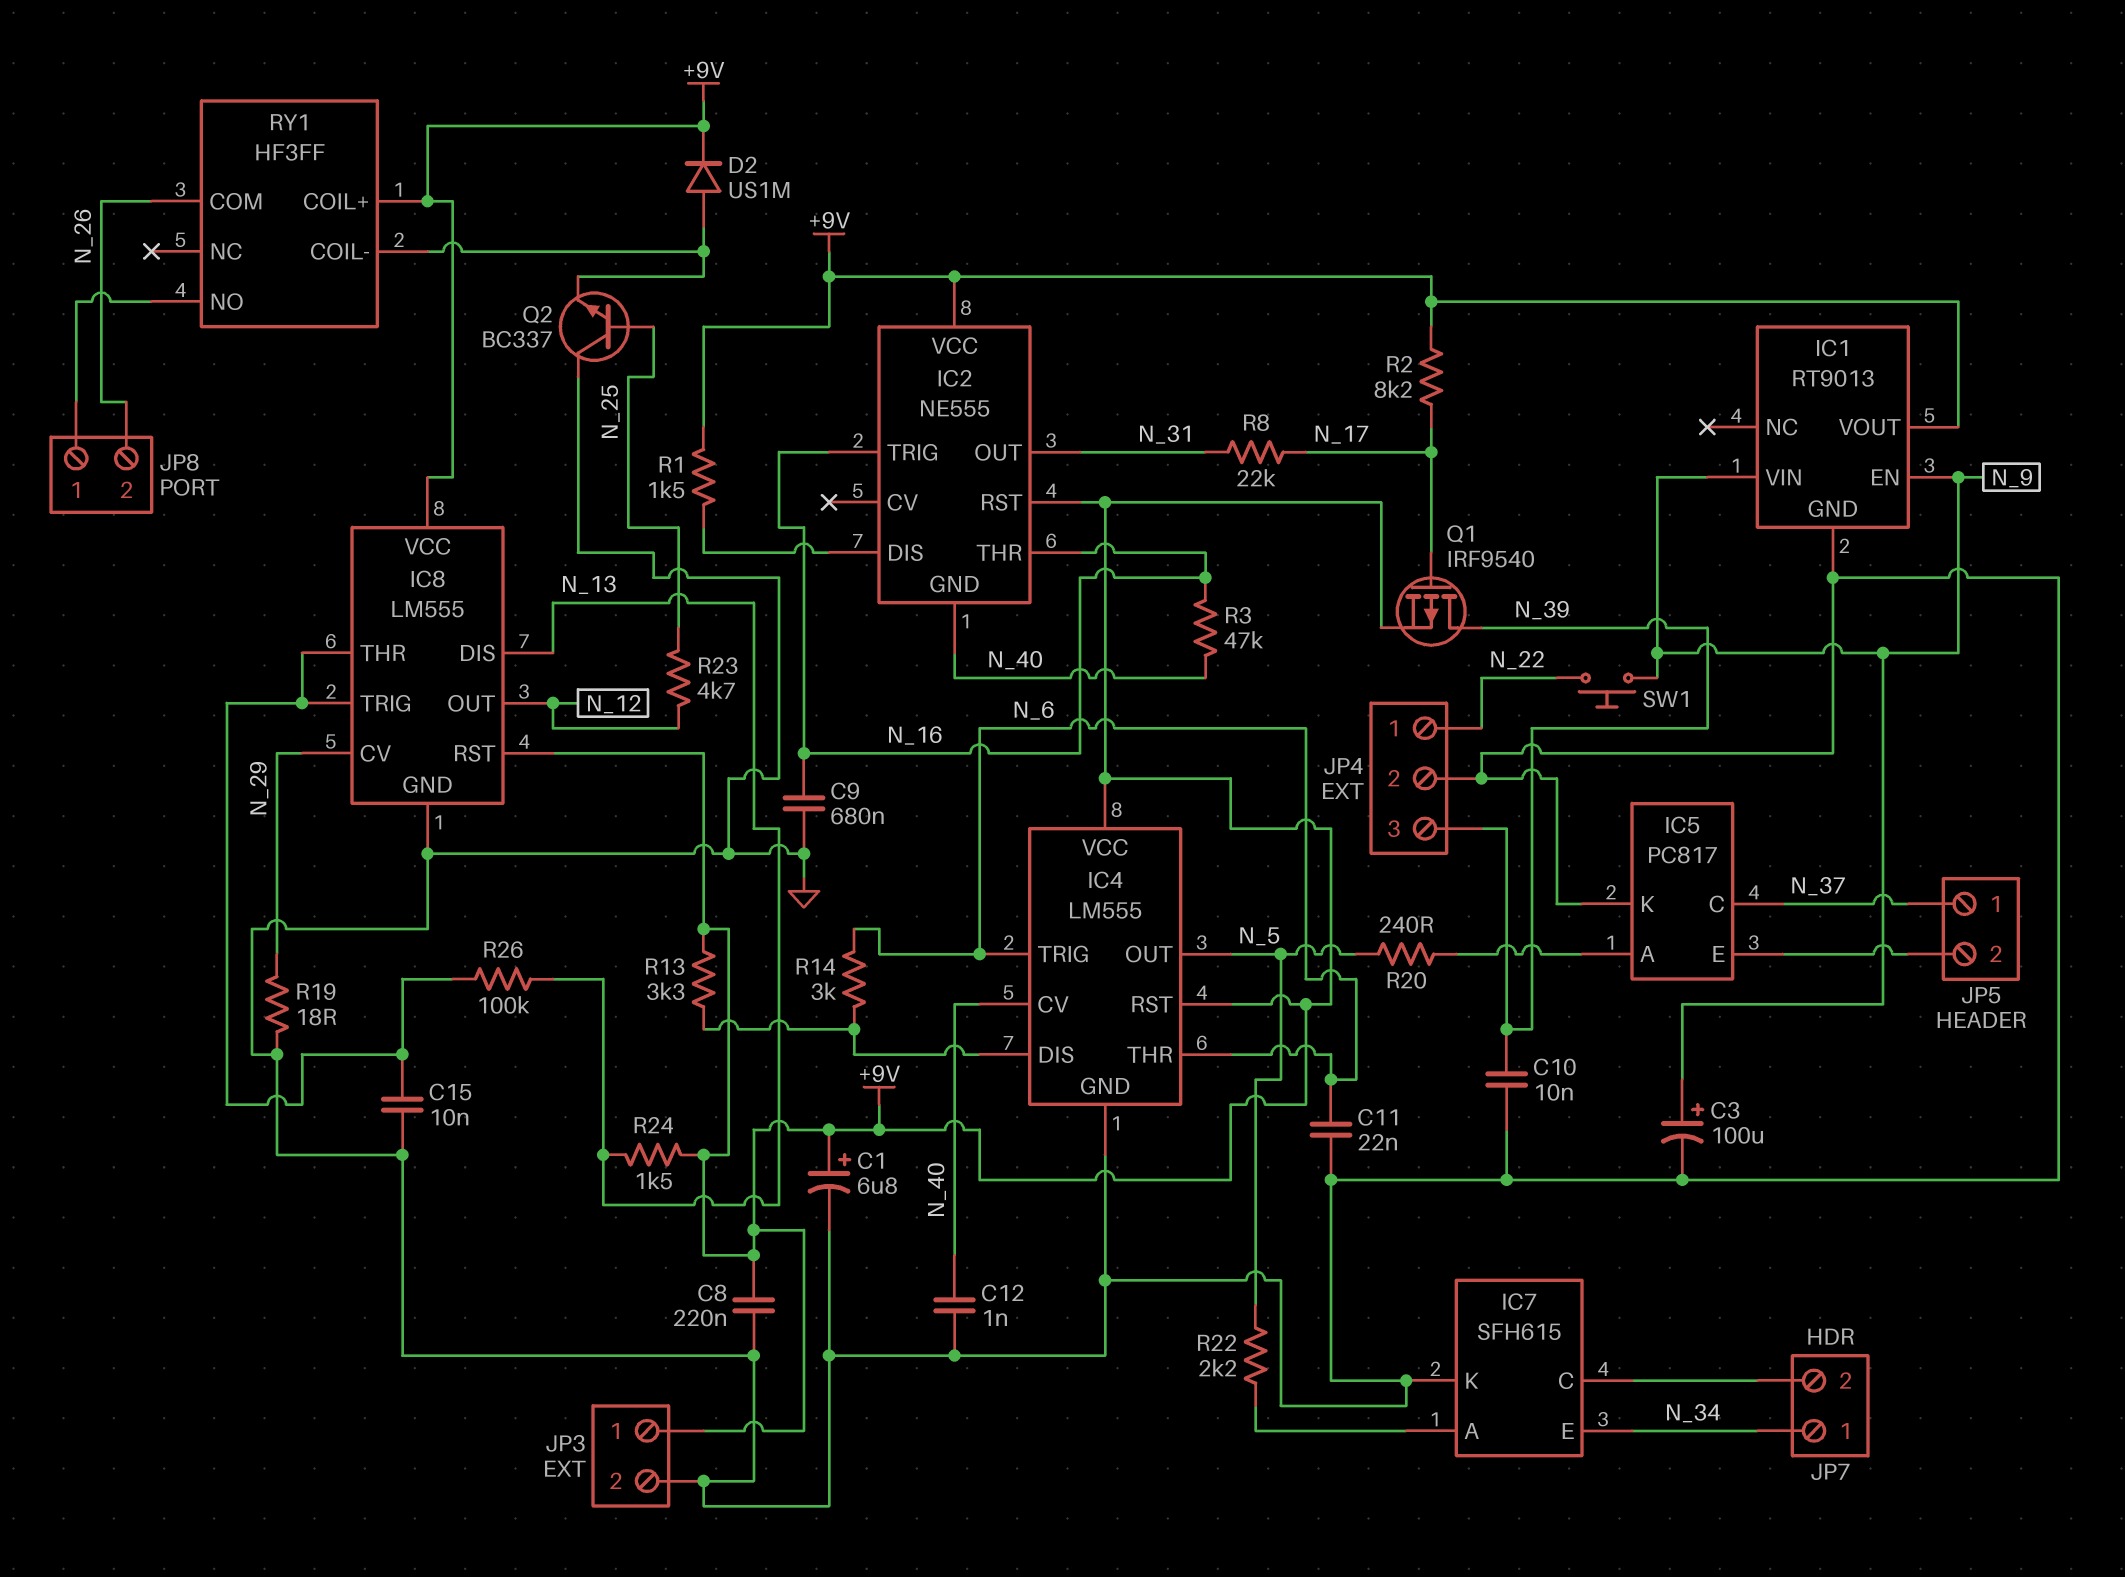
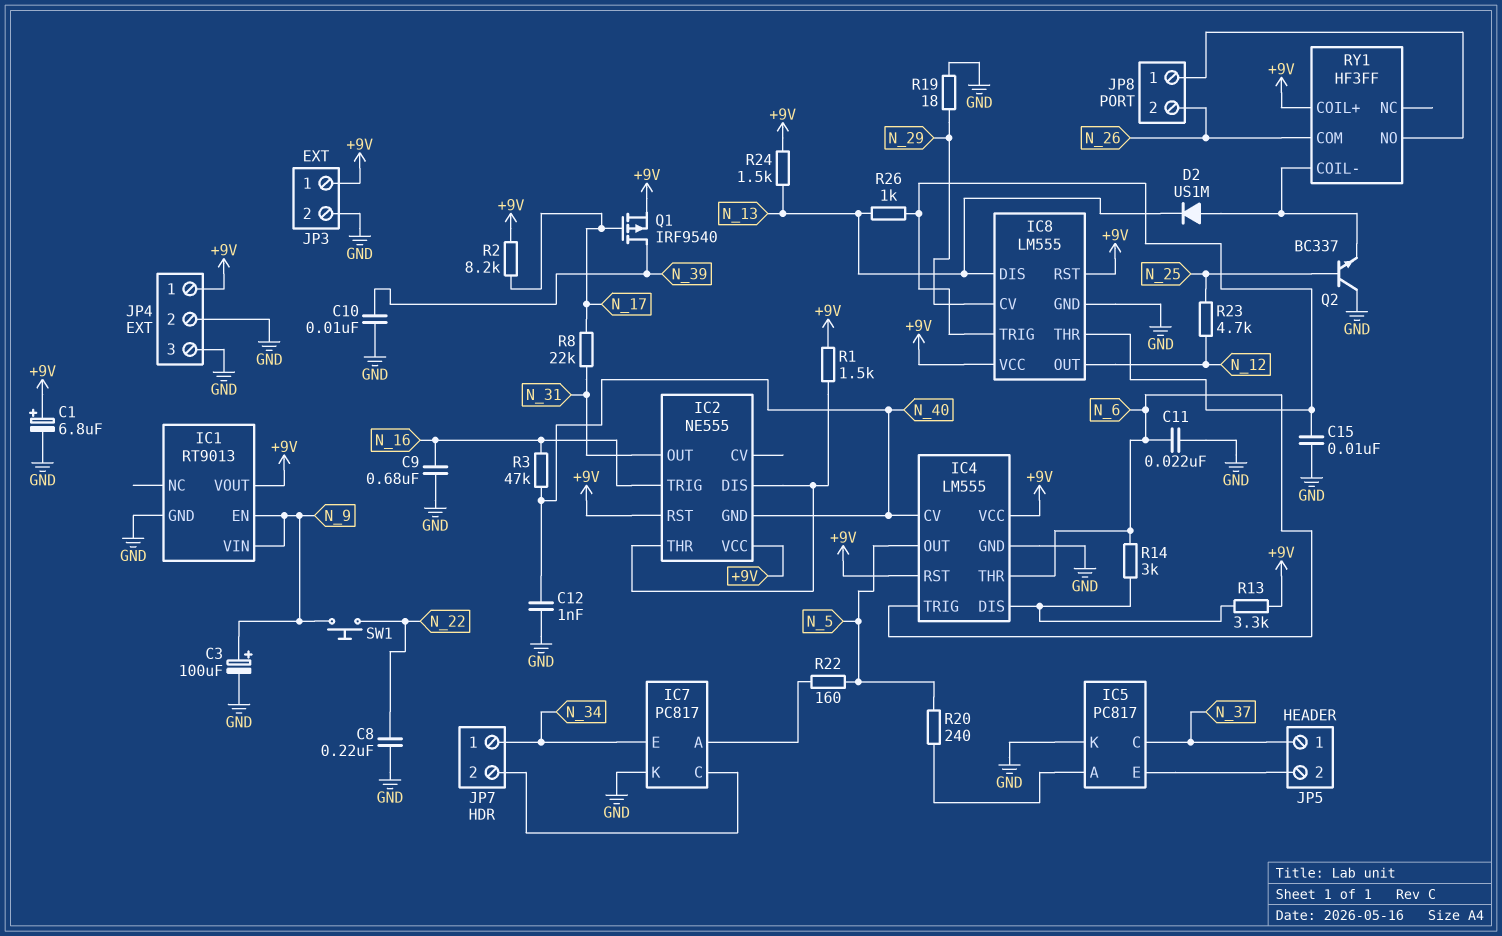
C8: 220nF (+9V, GND) -> 220nF (GND, N_22)
D2: diode US1M (A RY1/COIL-, K +9V) -> diode US1M (A RY1/COIL-, K N_13)
IC2 pin THR: N_16 -> IC2/DIS
IC7: SFH615 -> PC817
JP4 pin 1: N_22 -> +9V
JP4 pin 3: N_39 -> GND
R22: 2.2k (IC7/A, N_5) -> 160 (IC7/A, N_5)
R26: 100k (IC8/THR, N_13) -> 1k (IC8/THR, N_13)

